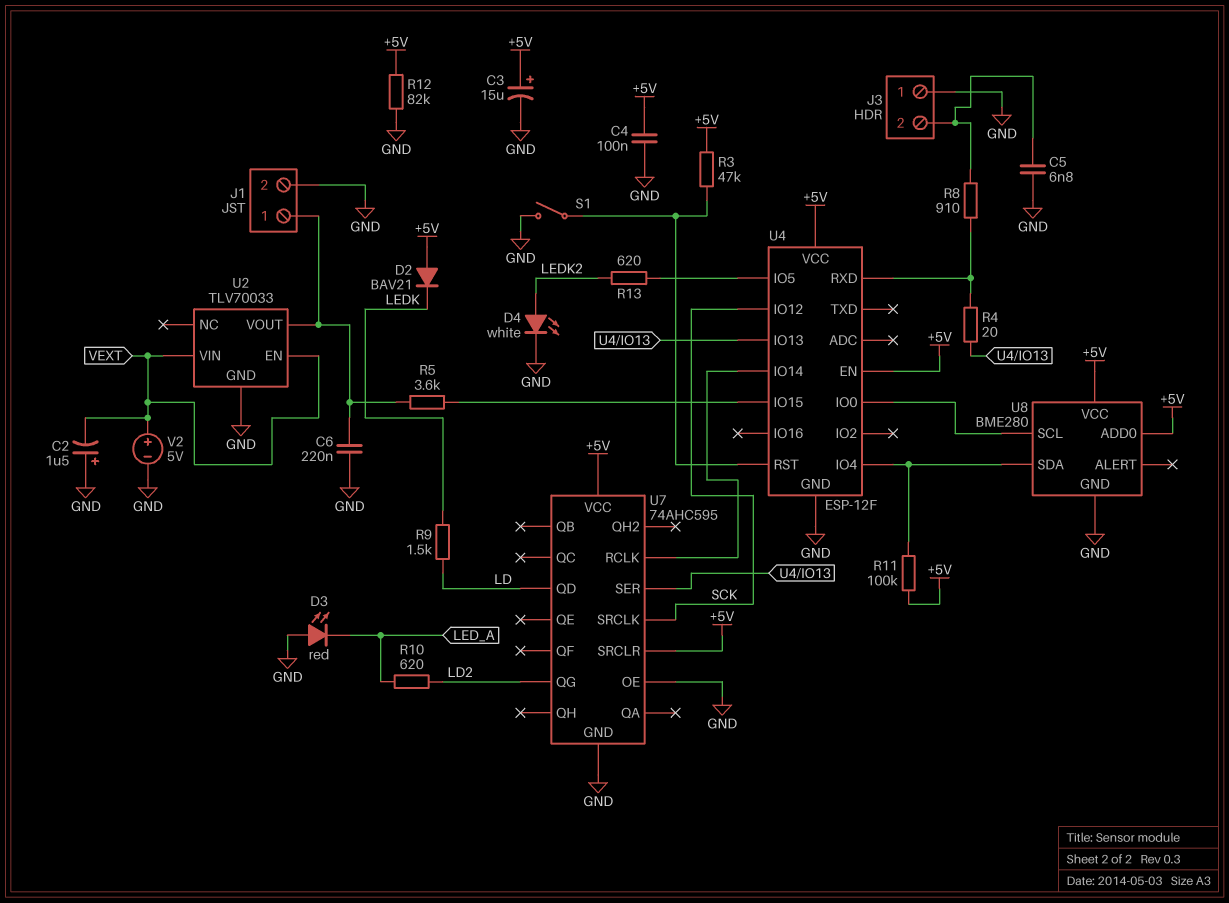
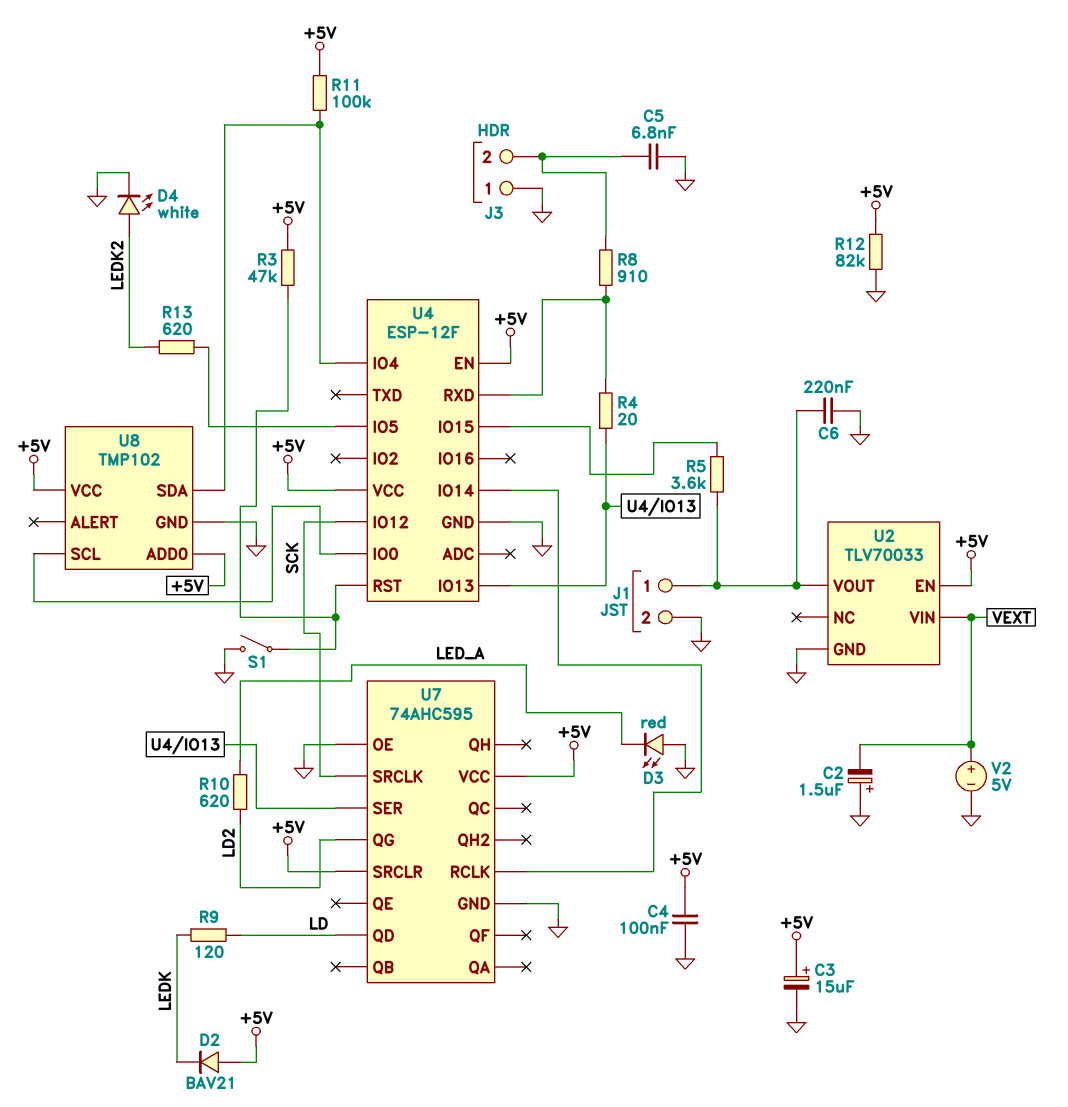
R9: 1.5k (LD, LEDK) -> 120 (LD, LEDK)
U2 pin EN: VEXT -> +5V
U8: BME280 -> TMP102

